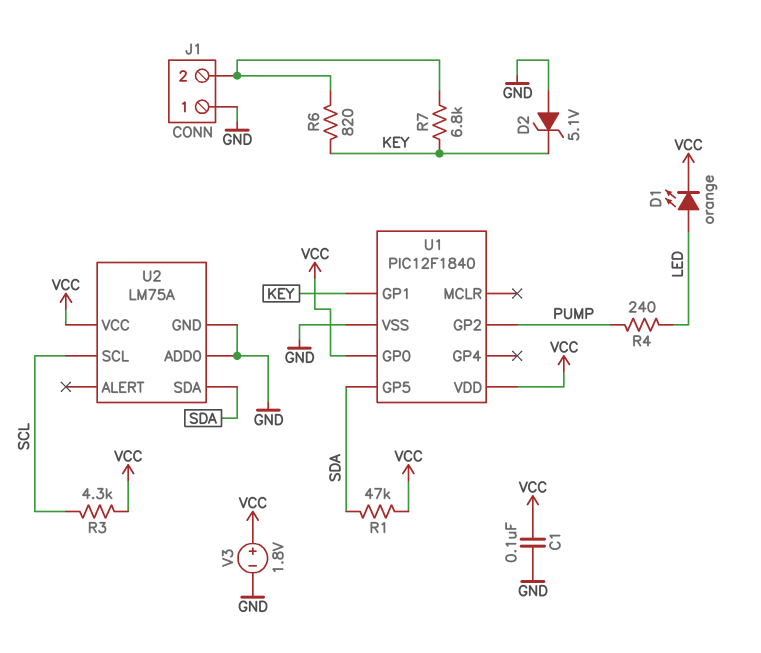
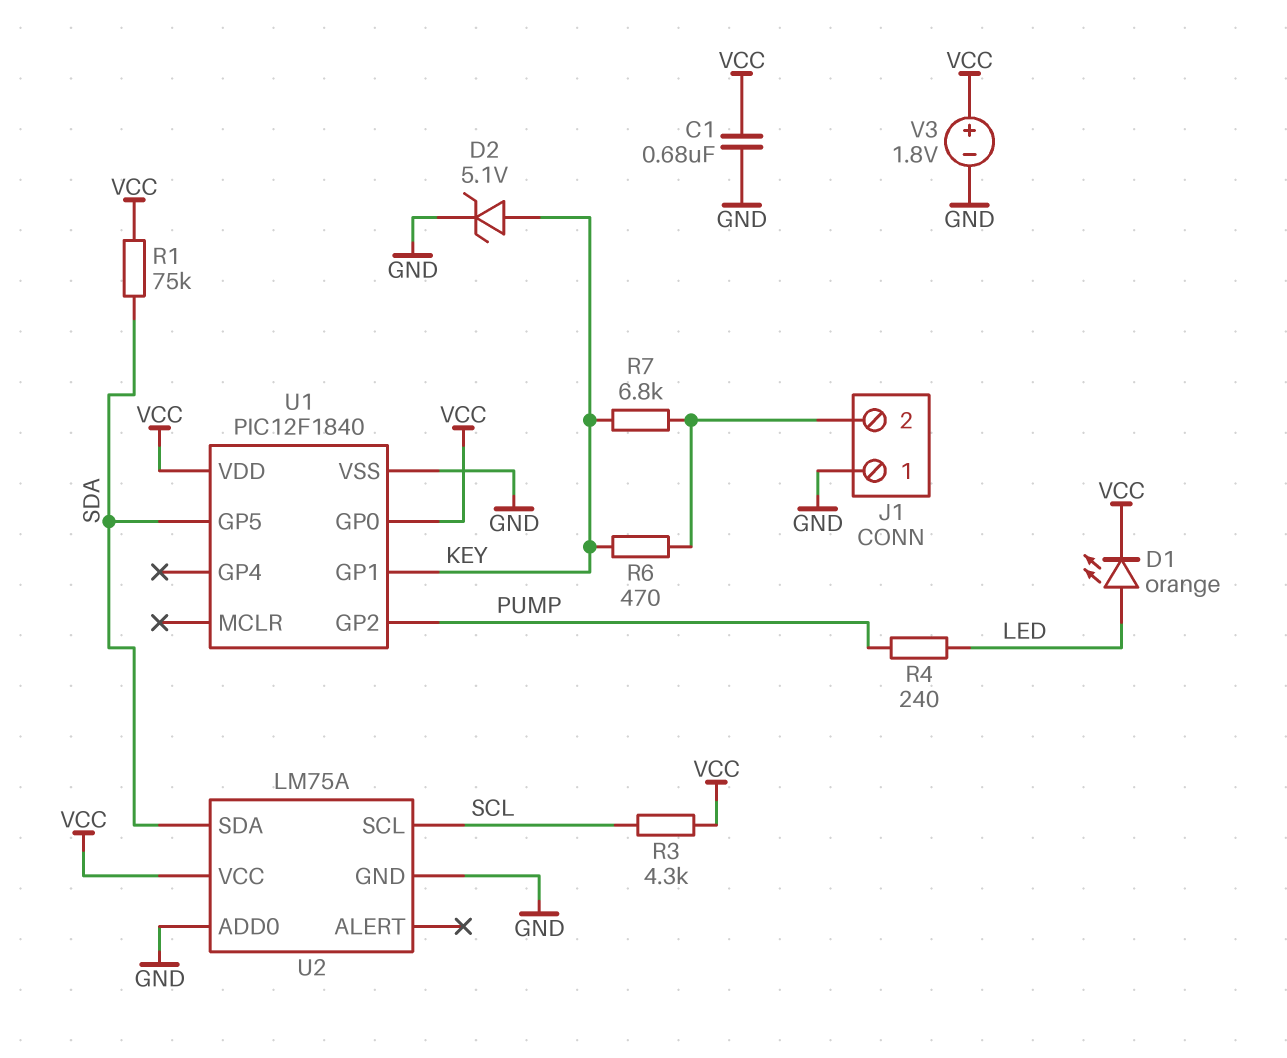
C1: 100nF (GND, VCC) -> 680nF (GND, VCC)
D2: zener 5.1V (A GND, K KEY) -> zener 5.1V (A KEY, K GND)
R1: 47k (SDA, VCC) -> 75k (SDA, VCC)
R6: 820 (J1/2, KEY) -> 470 (J1/2, KEY)

